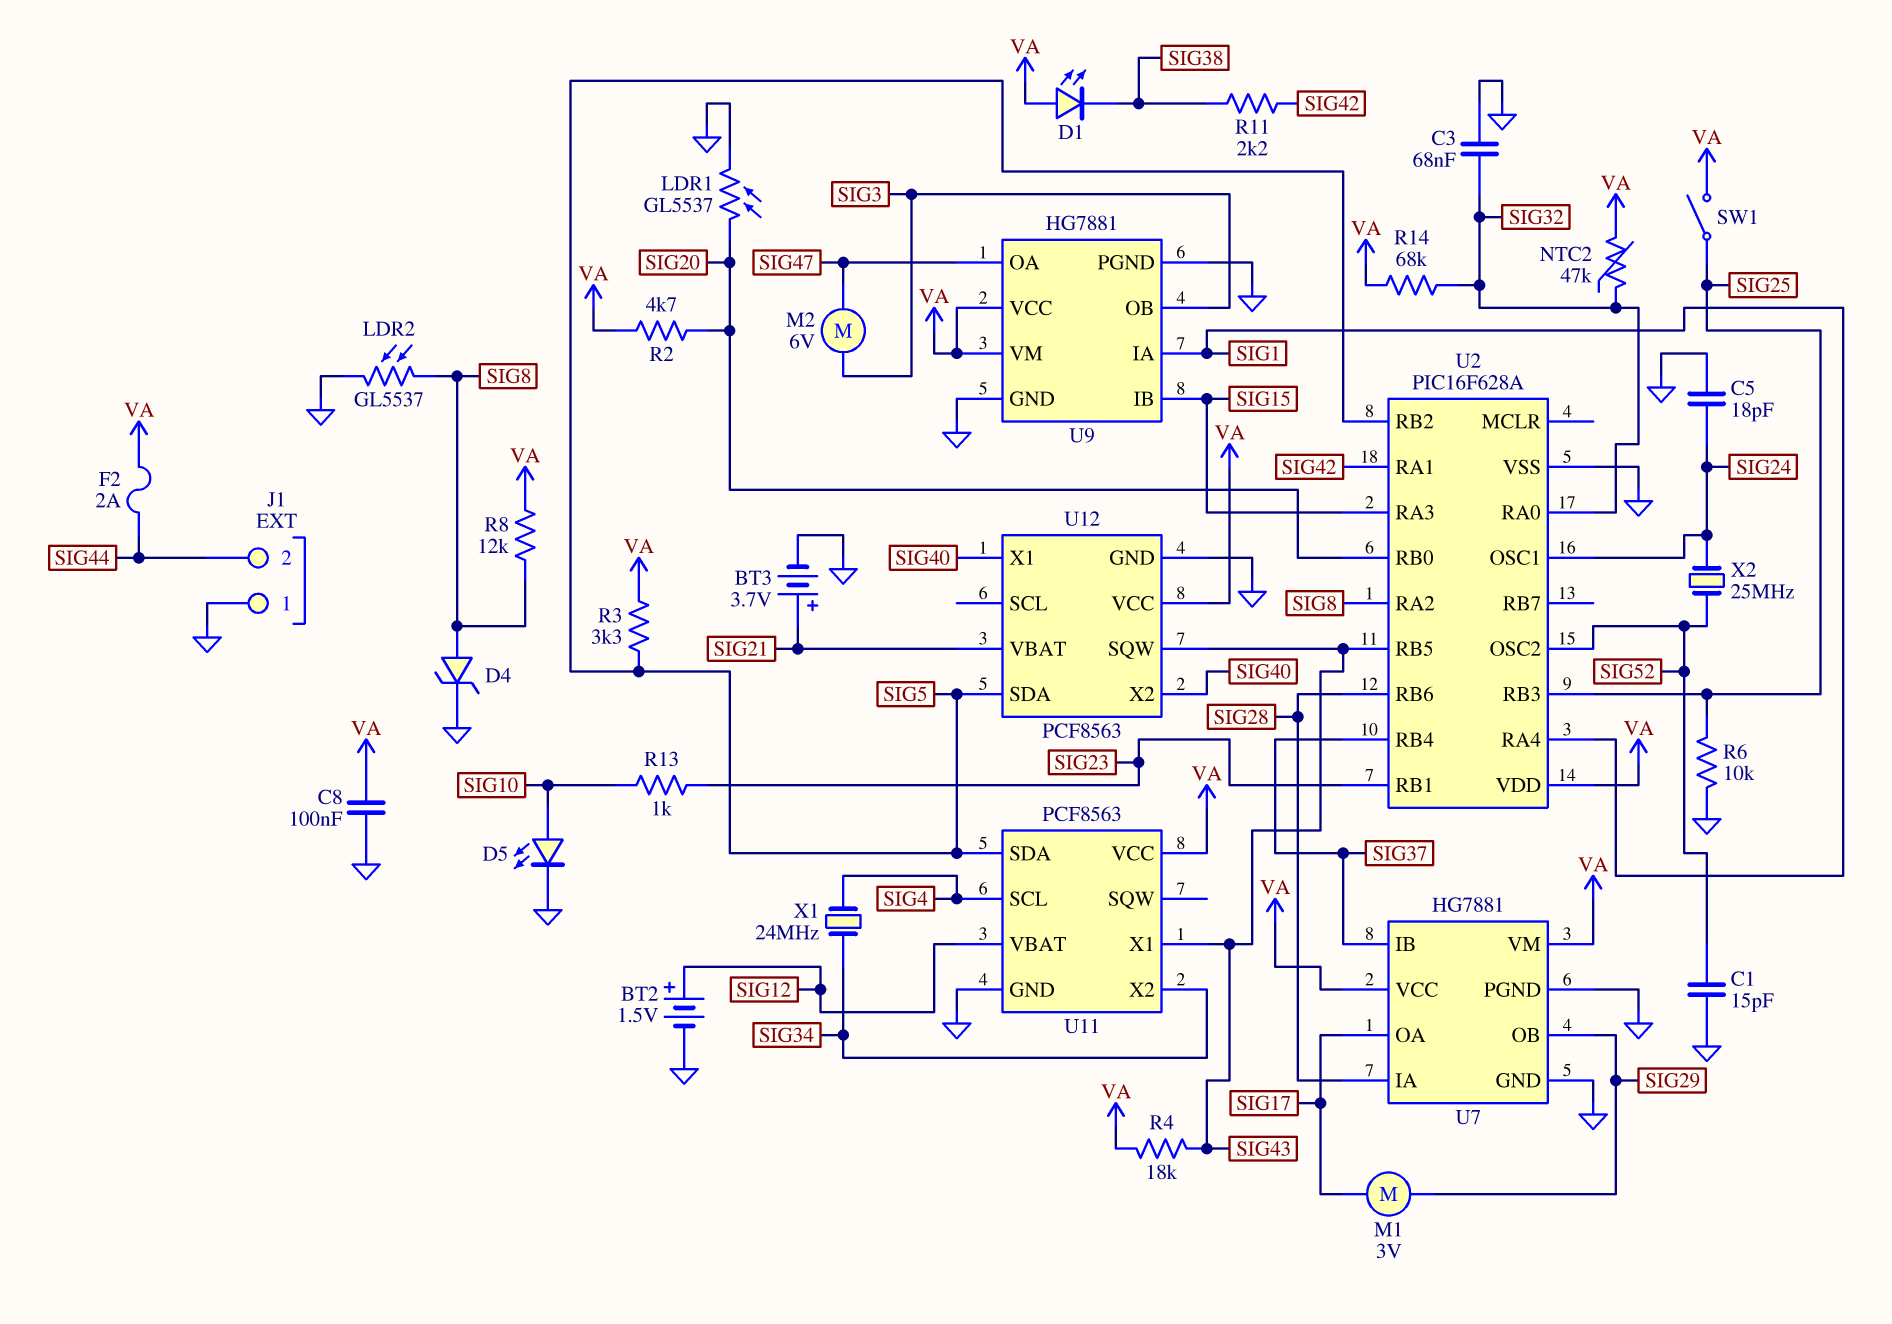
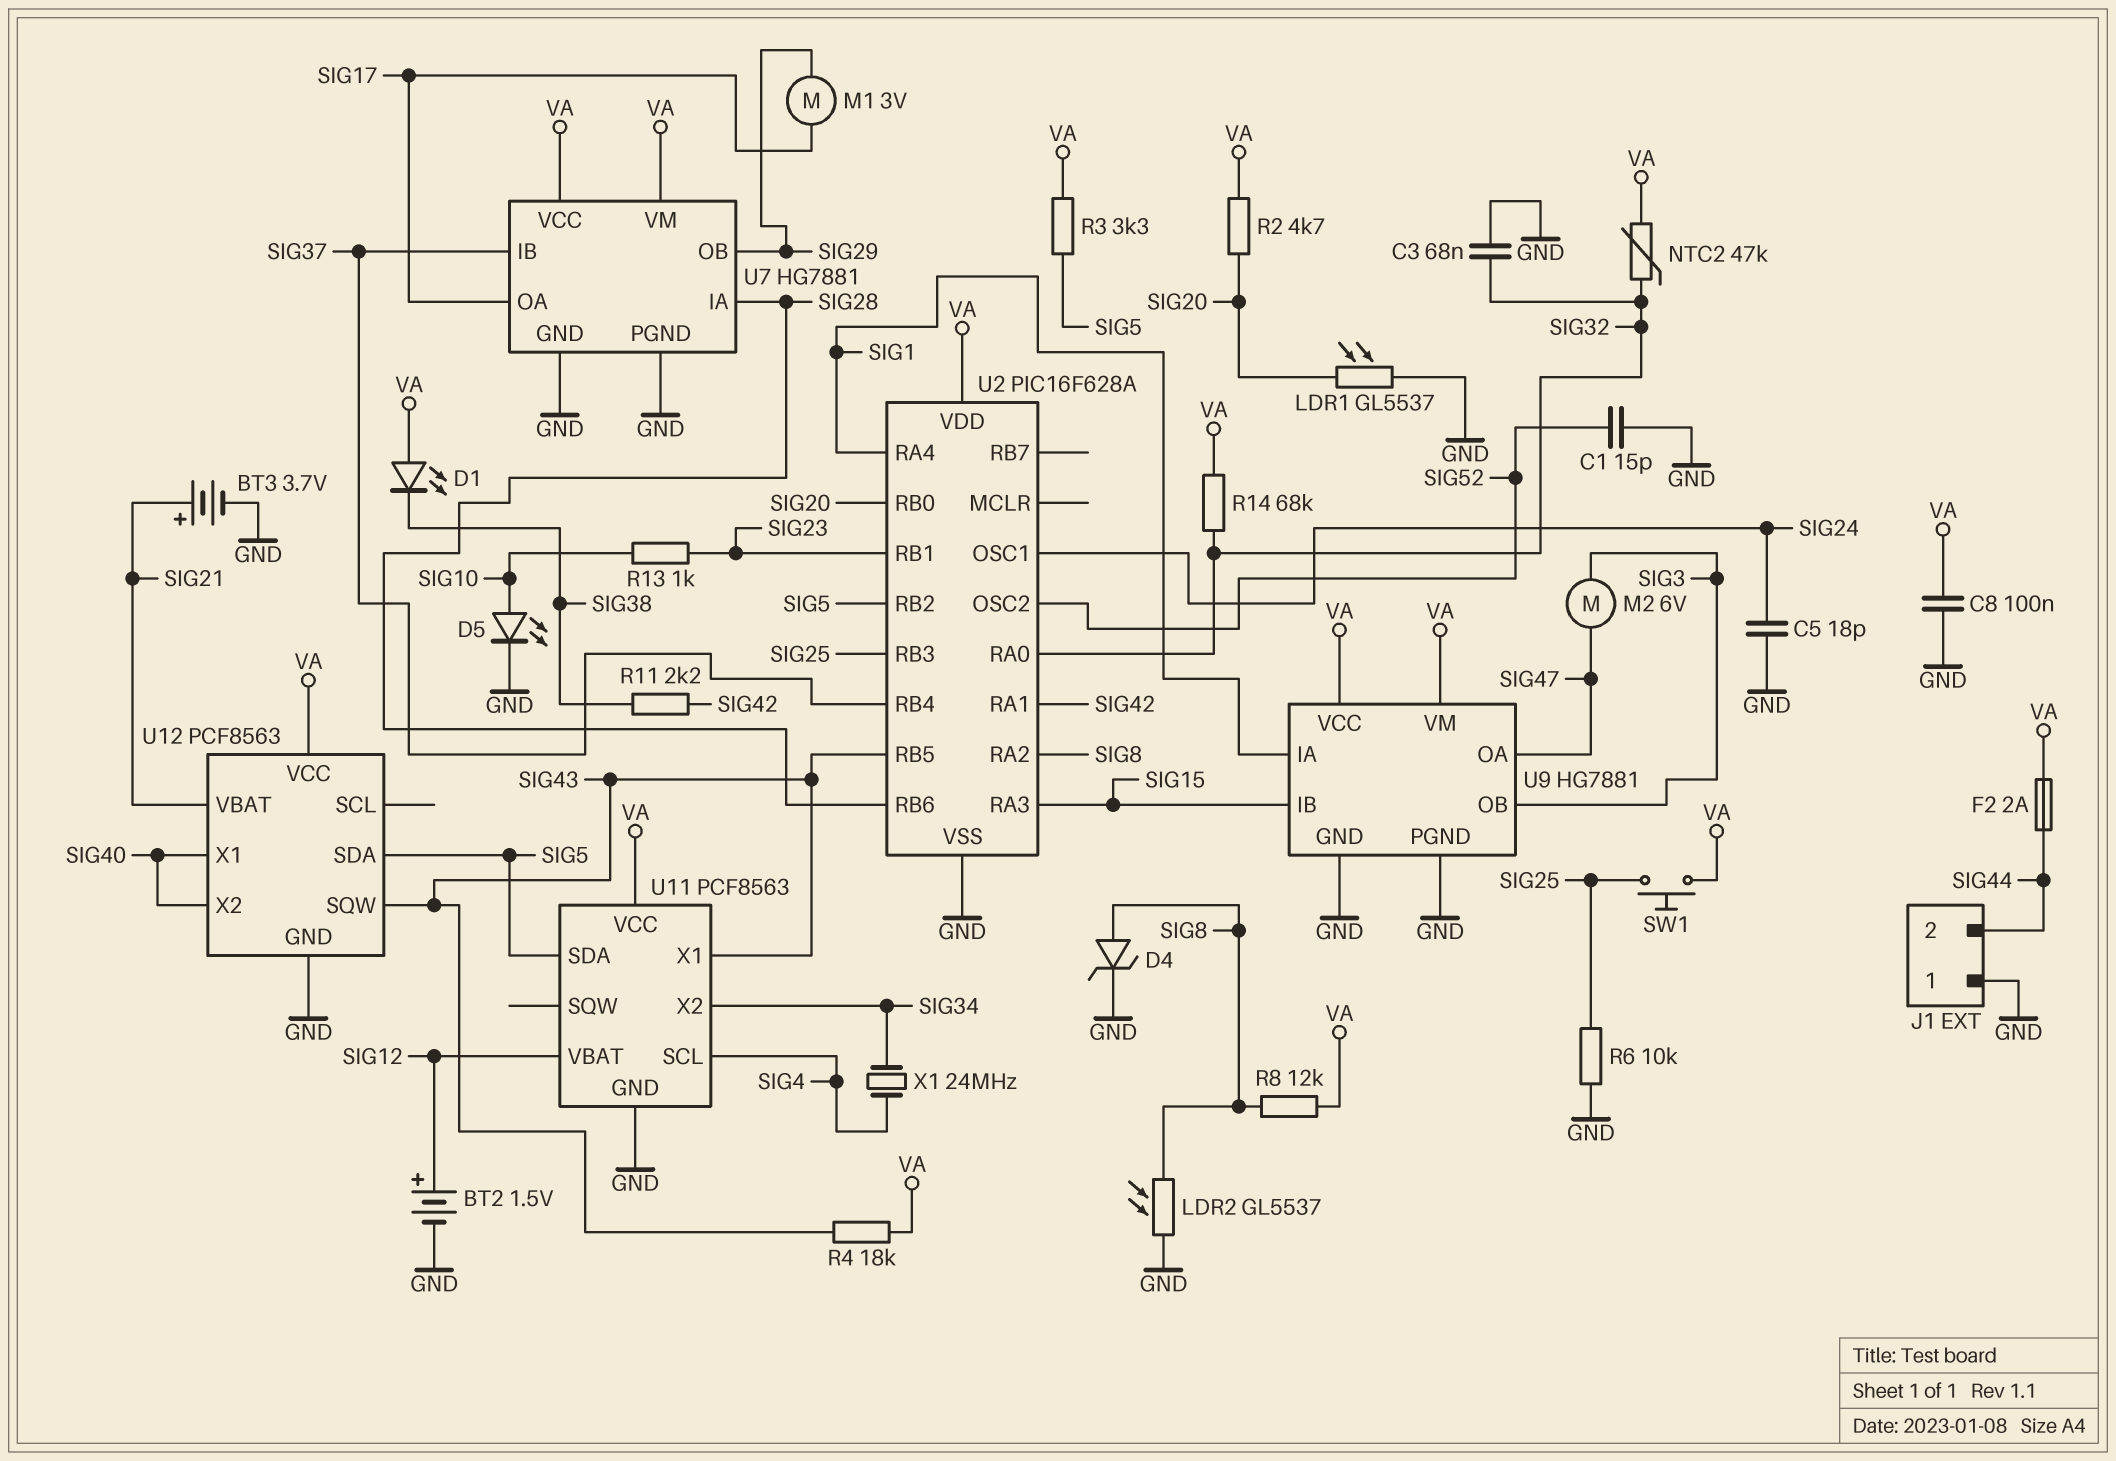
SW1: switch (SIG25, VA) -> button (SIG25, VA)
X2: 25MHz (SIG24, SIG52) -> none

